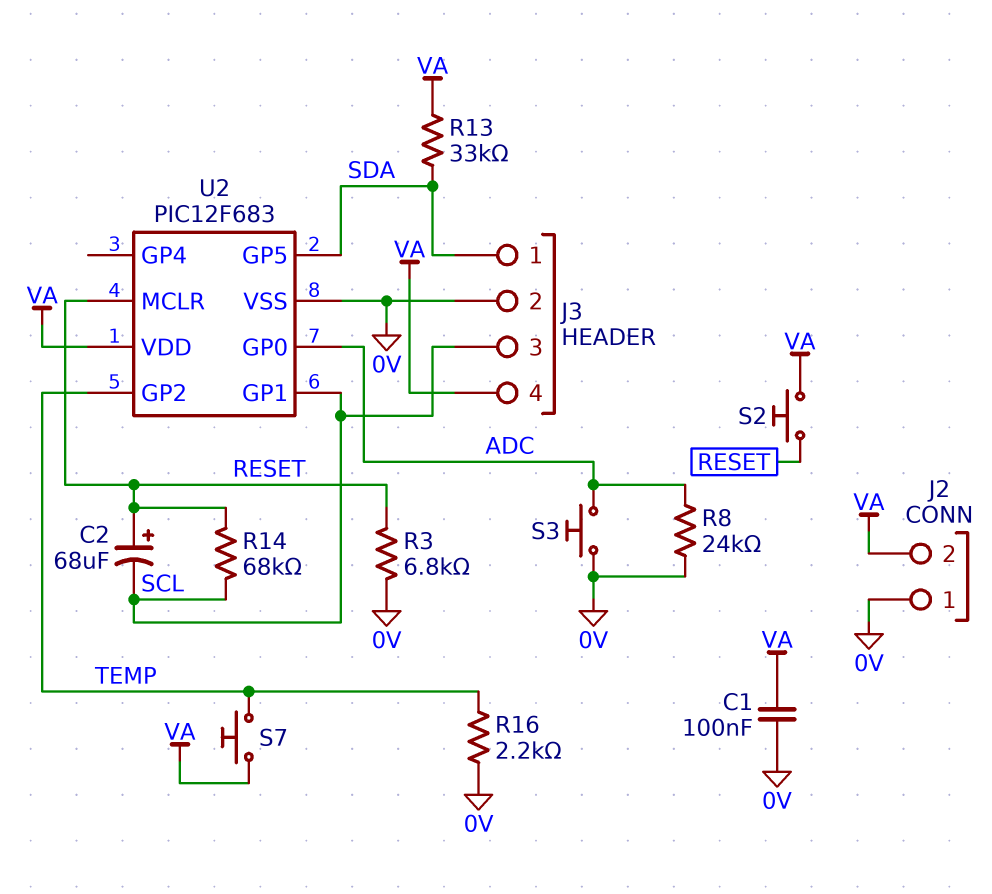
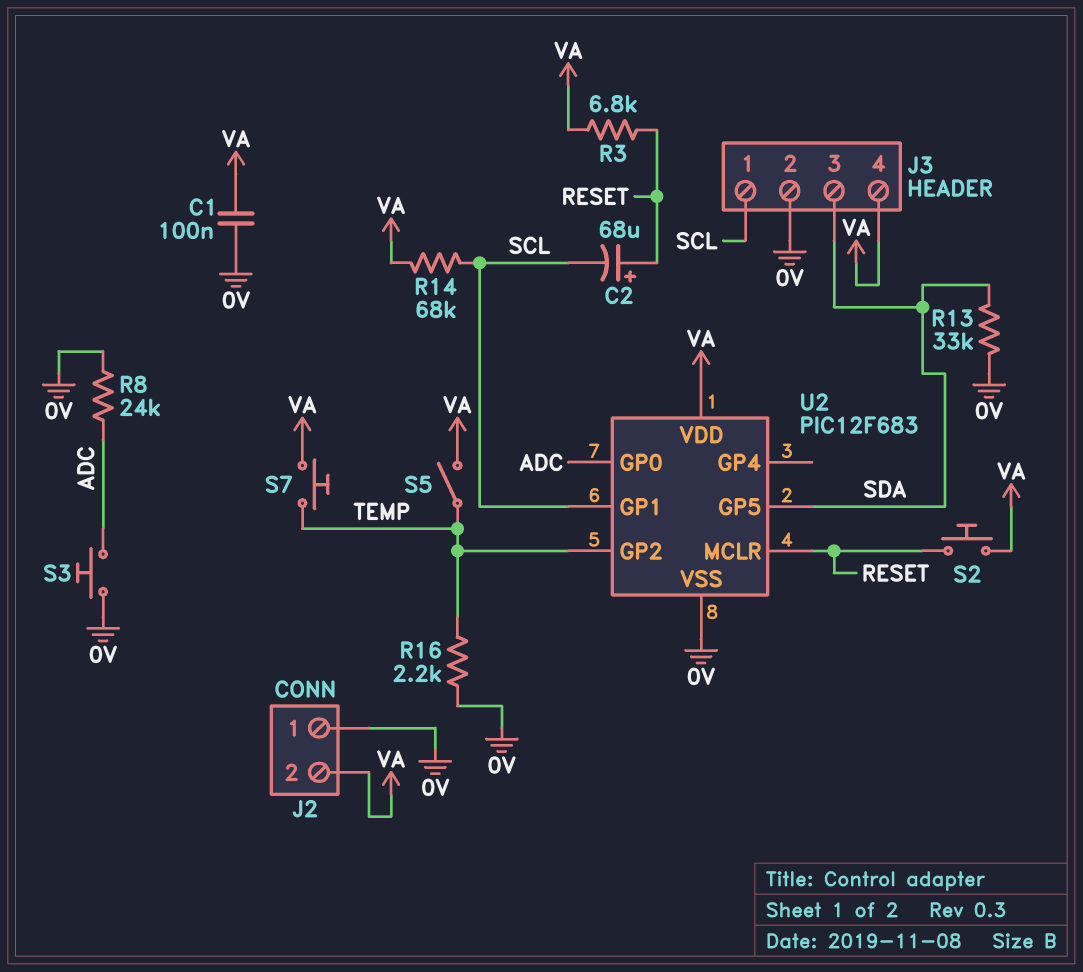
J3 pin 1: SDA -> SCL
J3 pin 3: SCL -> SDA
R3: 6.8k (0V, RESET) -> 6.8k (RESET, VA)
R13: 33k (SDA, VA) -> 33k (0V, SDA)
R14: 68k (RESET, SCL) -> 68k (SCL, VA)
S5: none -> switch (TEMP, VA)

